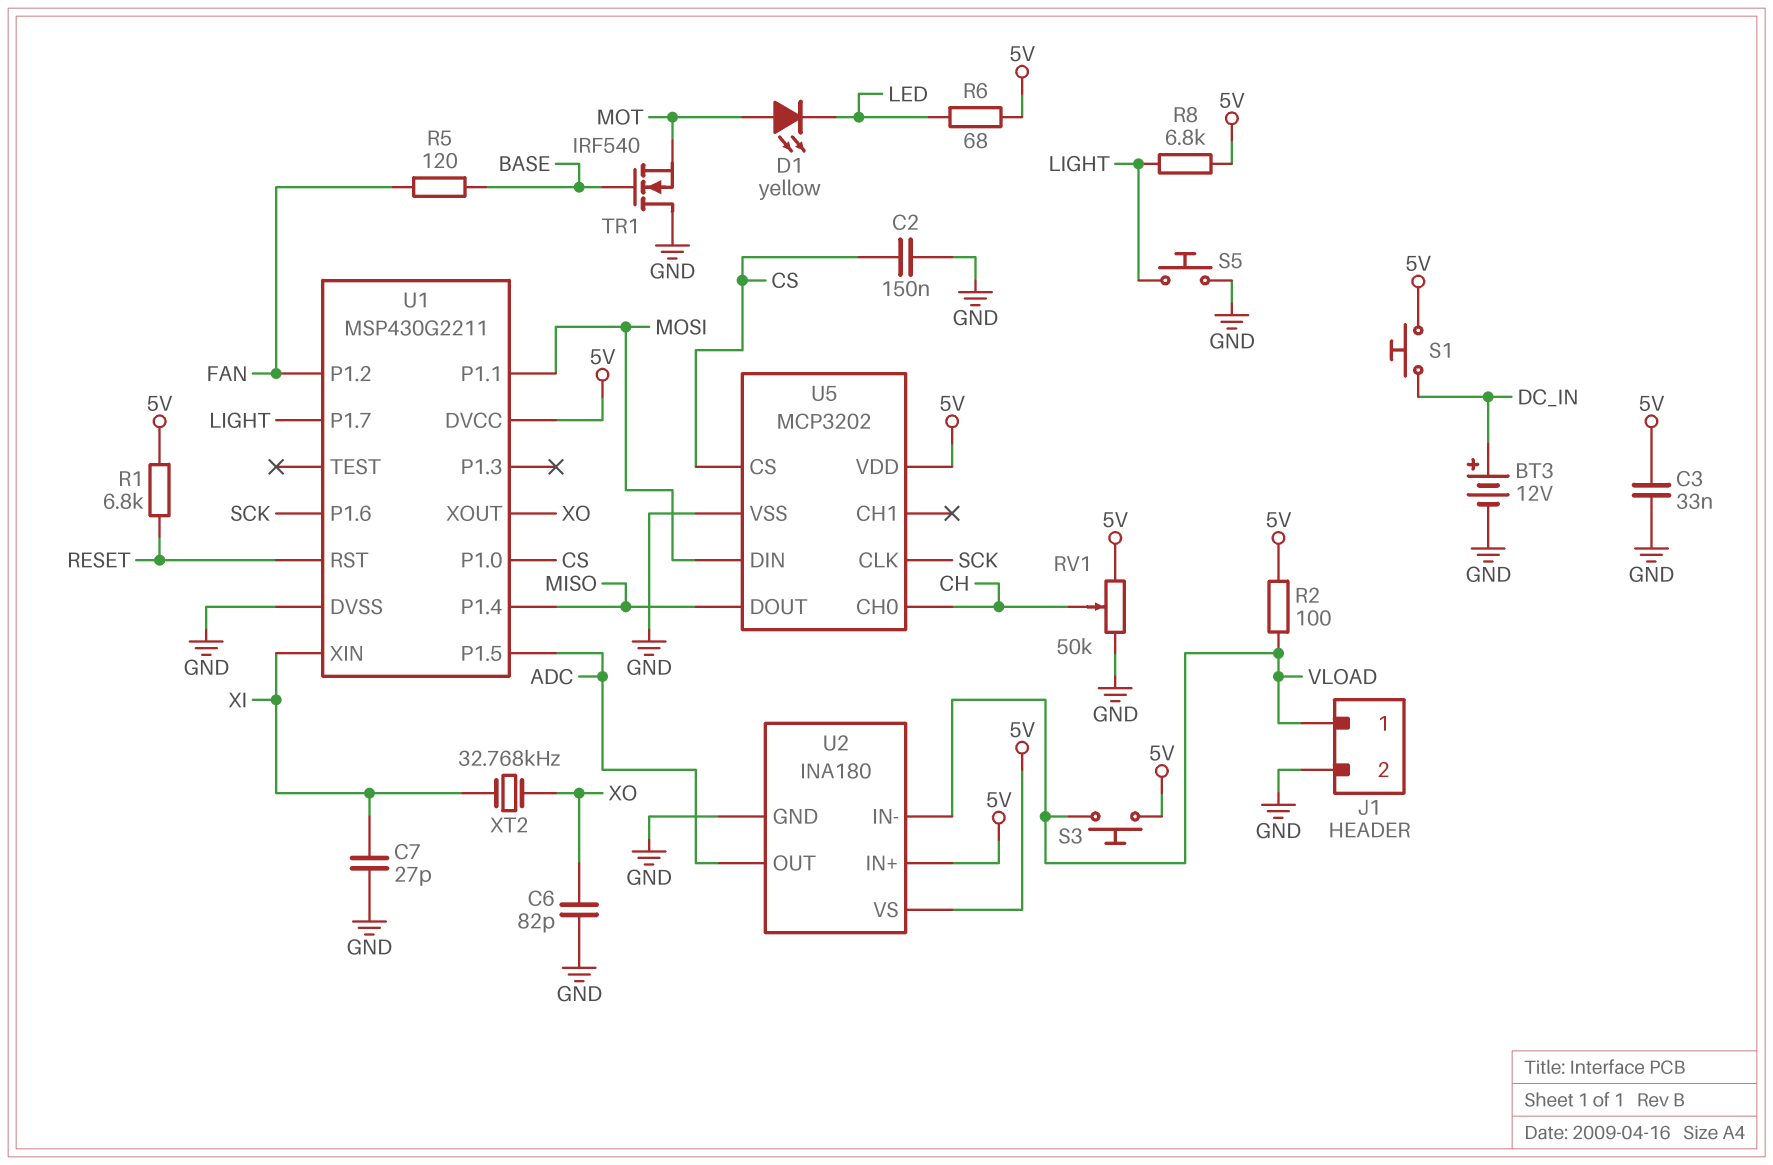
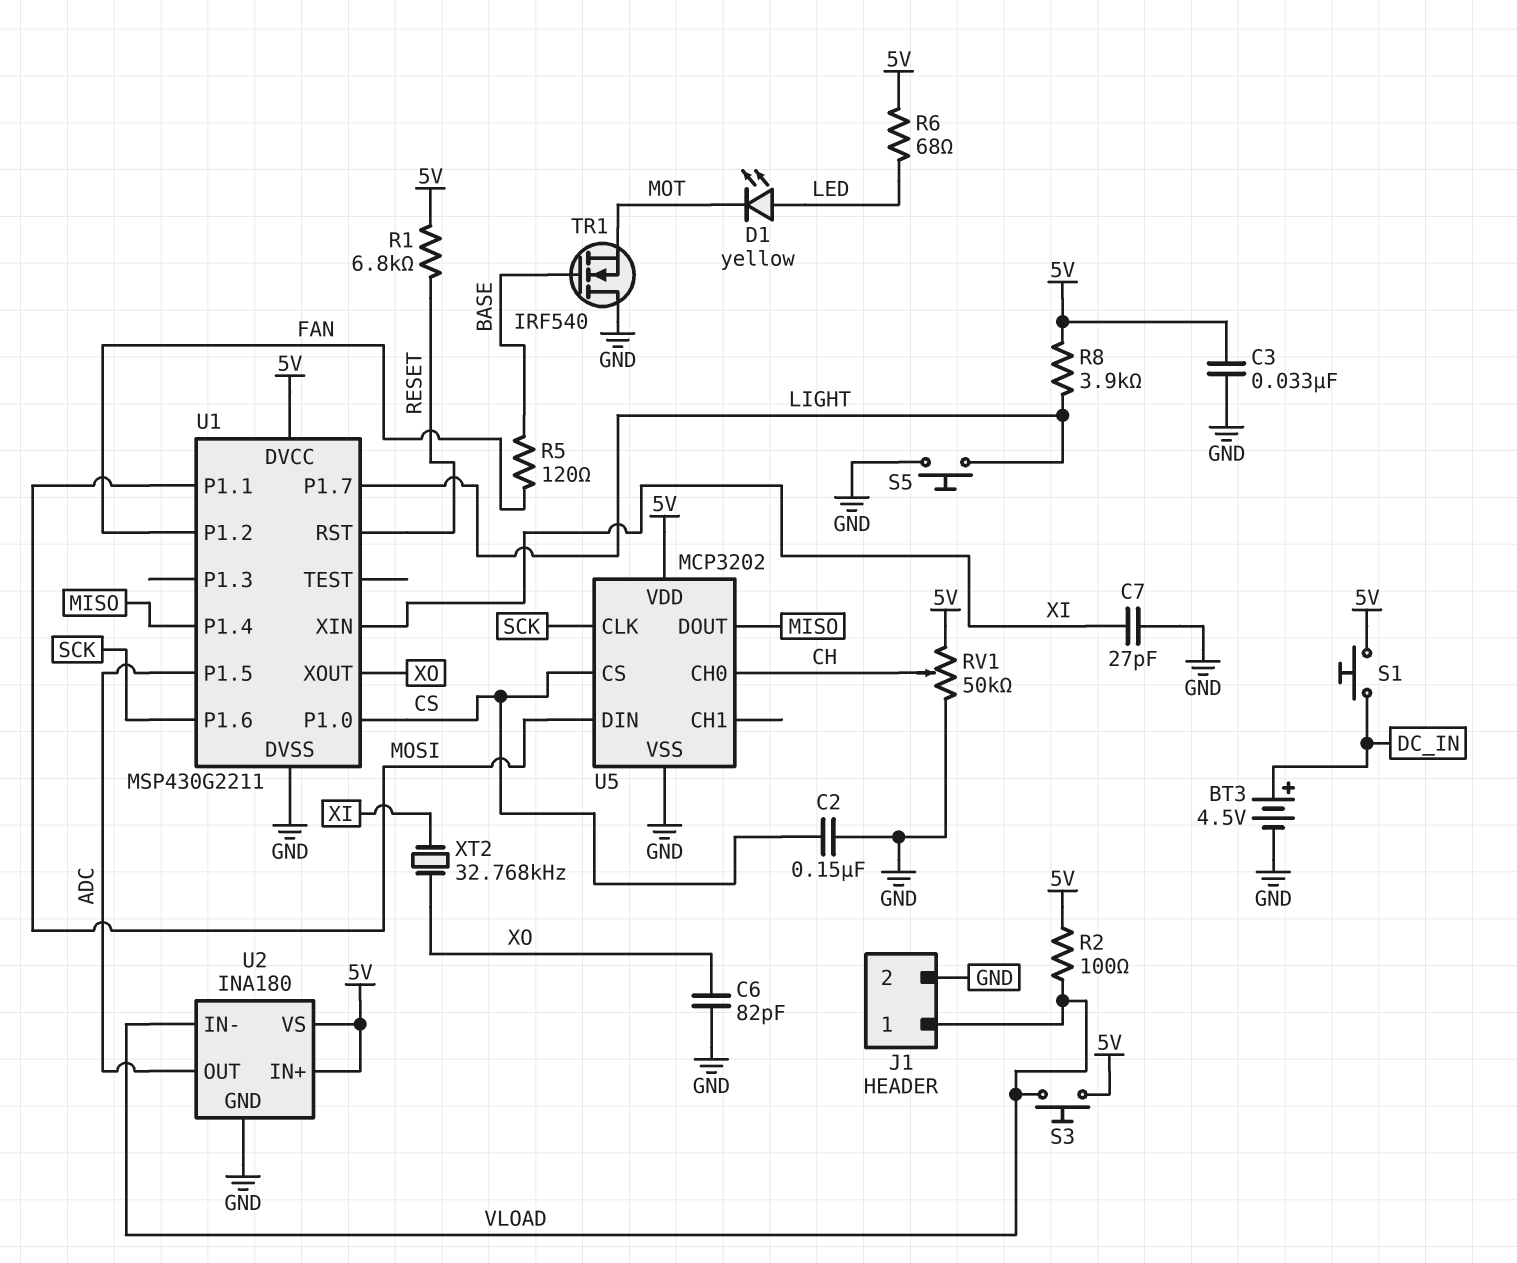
BT3: 12V (plus DC_IN, minus GND) -> 4.5V (plus DC_IN, minus GND)
D1: LED yellow (A MOT, K LED) -> LED yellow (A LED, K MOT)
R8: 6.8k (5V, LIGHT) -> 3.9k (5V, LIGHT)

